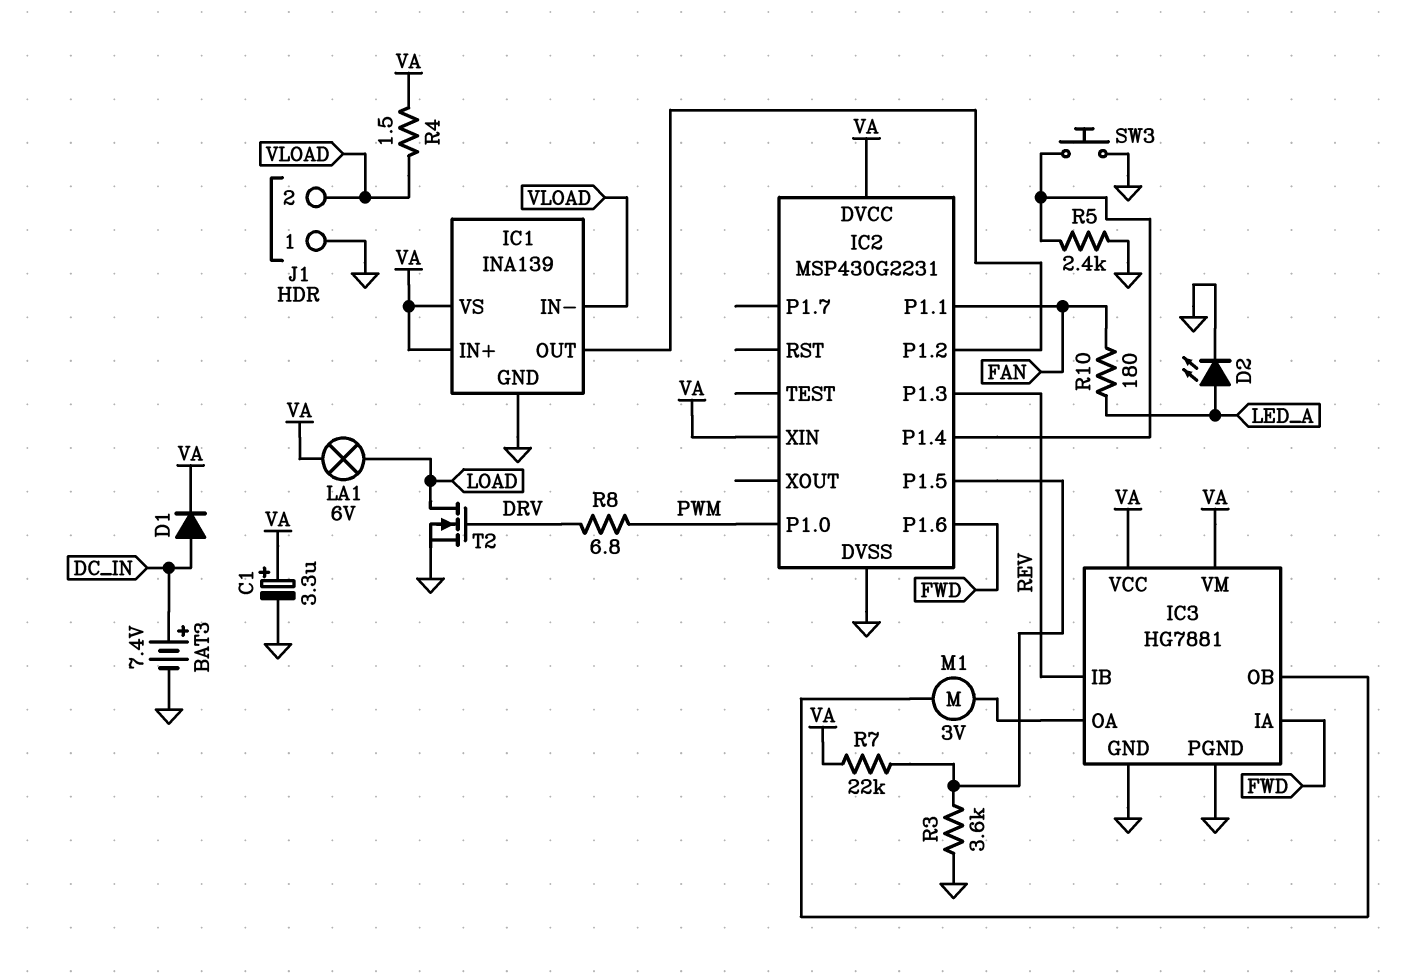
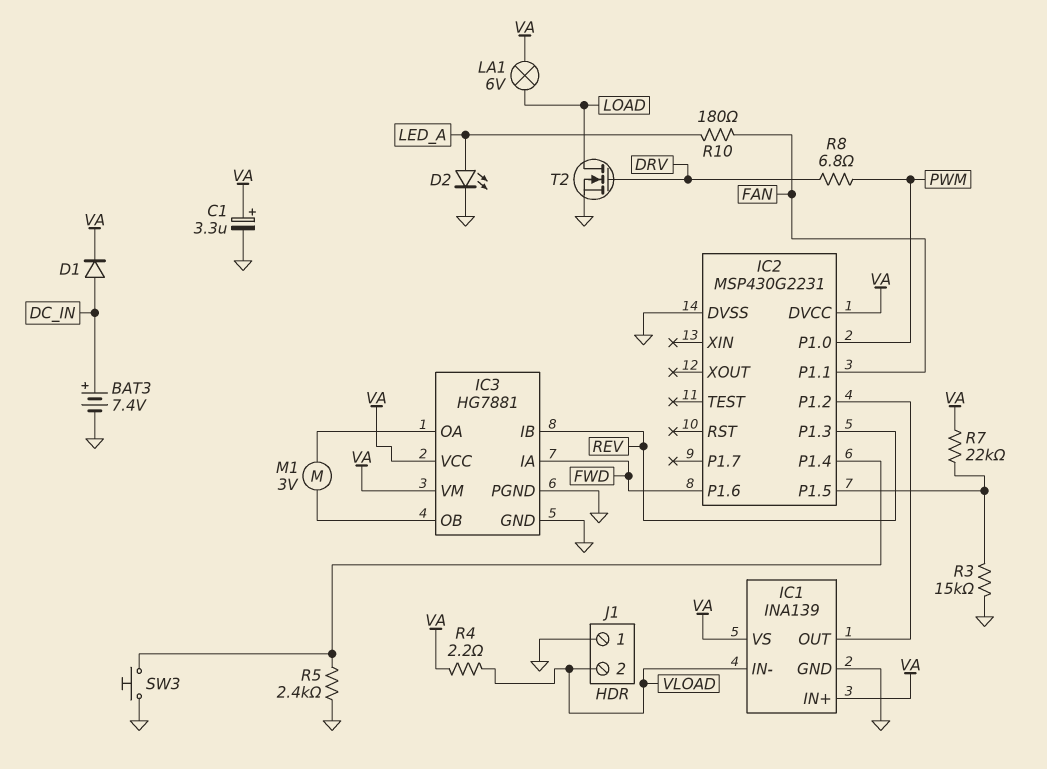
IC2 pin XIN: VA -> none
R3: 3.6k (GND, IC2/P1.5) -> 15k (GND, IC2/P1.5)
R4: 1.5 (VA, VLOAD) -> 2.2 (VA, VLOAD)

